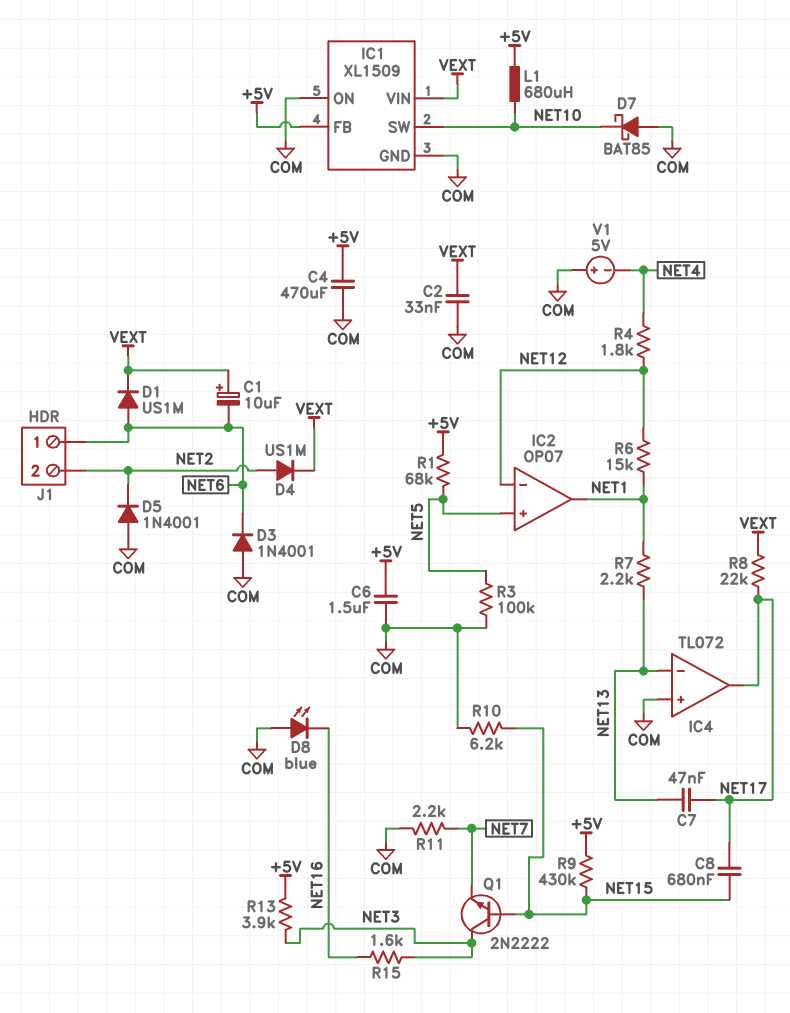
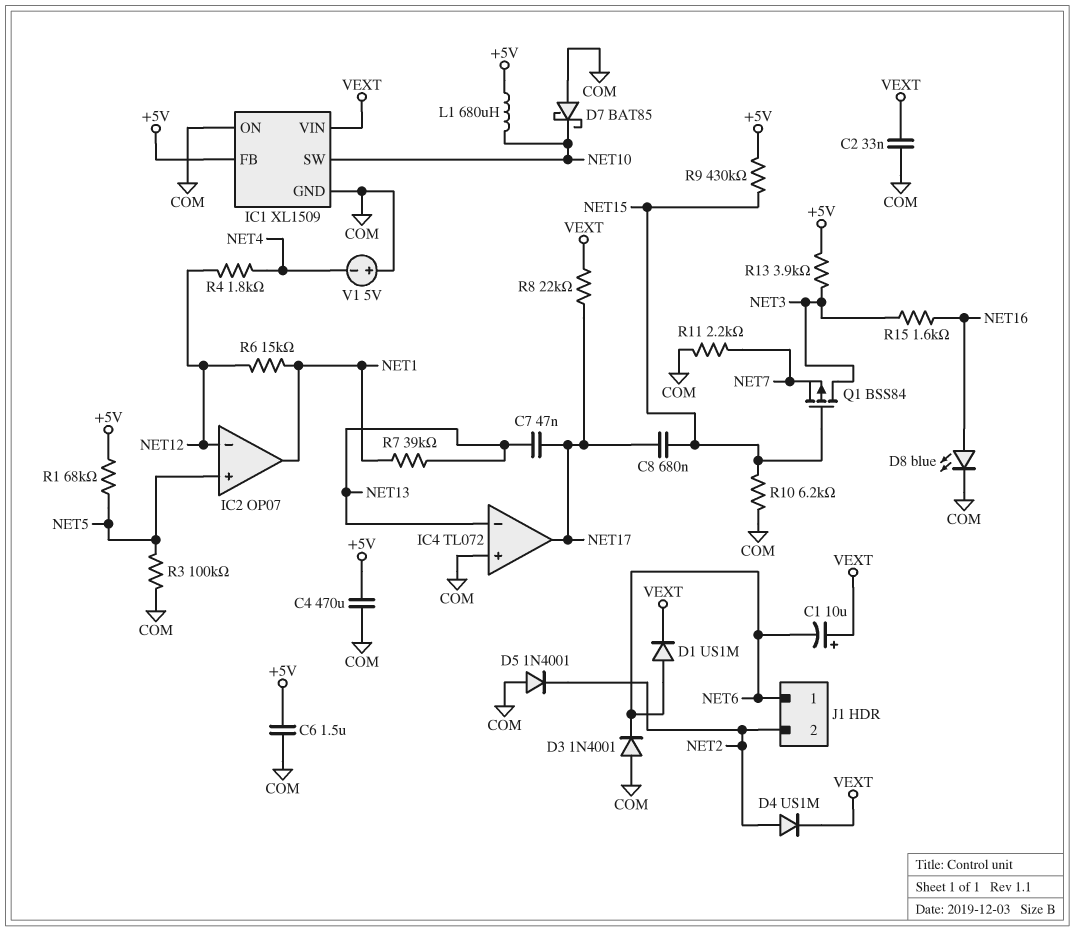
D8: LED blue (A COM, K NET16) -> LED blue (A NET16, K COM)
Q1: NPN 2N2222 (B NET15, C NET3, E NET7) -> PMOS BSS84 (G NET15, D NET3, S NET7)
R7: 2.2k (NET1, NET13) -> 39k (NET1, NET13)

